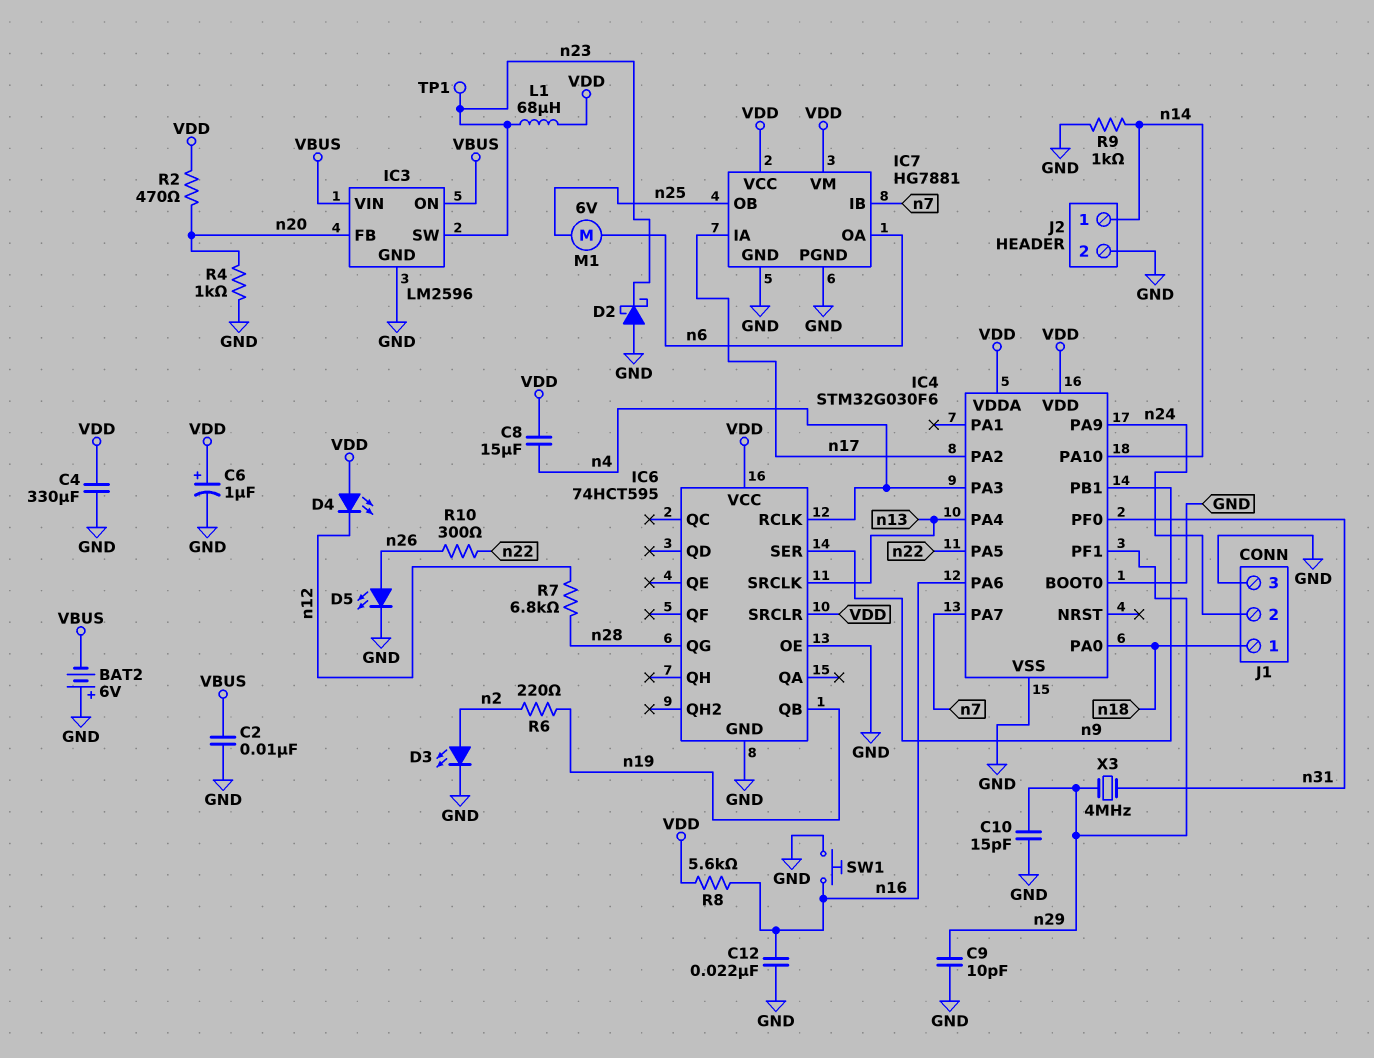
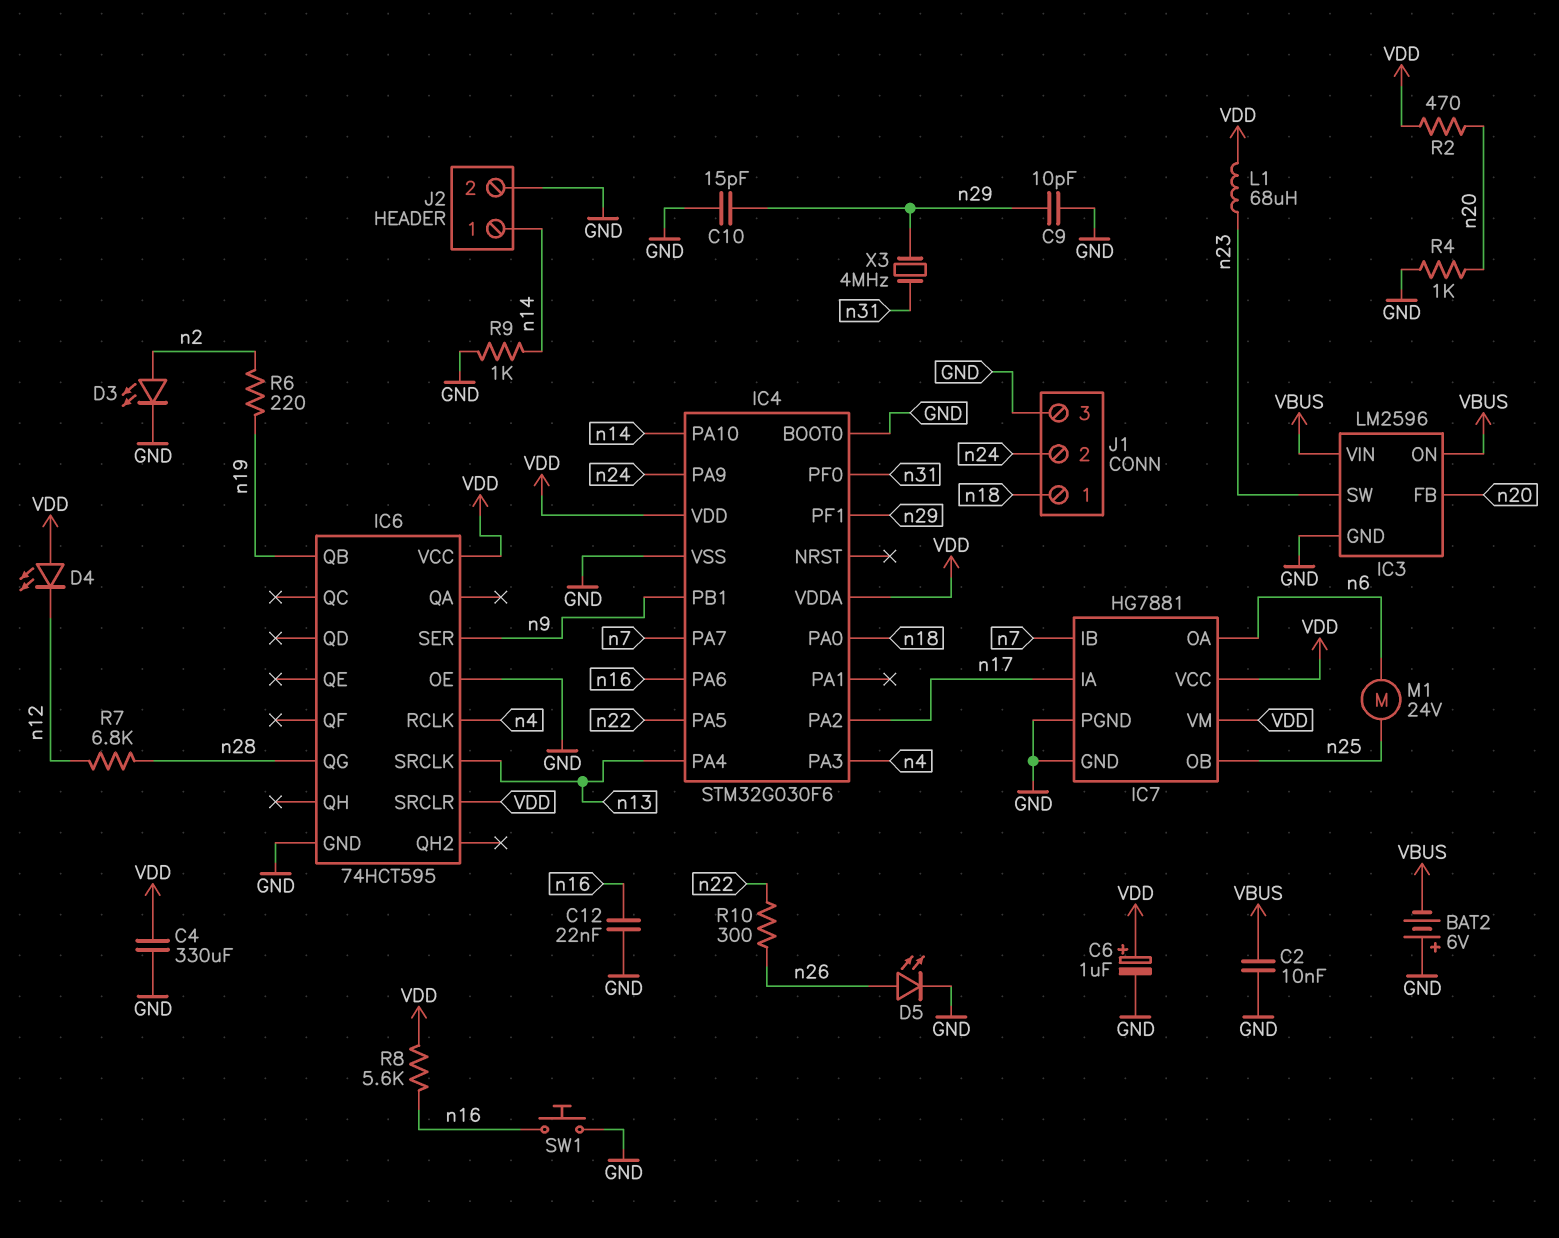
C8: 15uF (VDD, n4) -> none
D2: schottky (A GND, K n23) -> none
M1: motor 6V (n6, n25) -> motor 24V (n6, n25)
TP1: test point (n23) -> none

